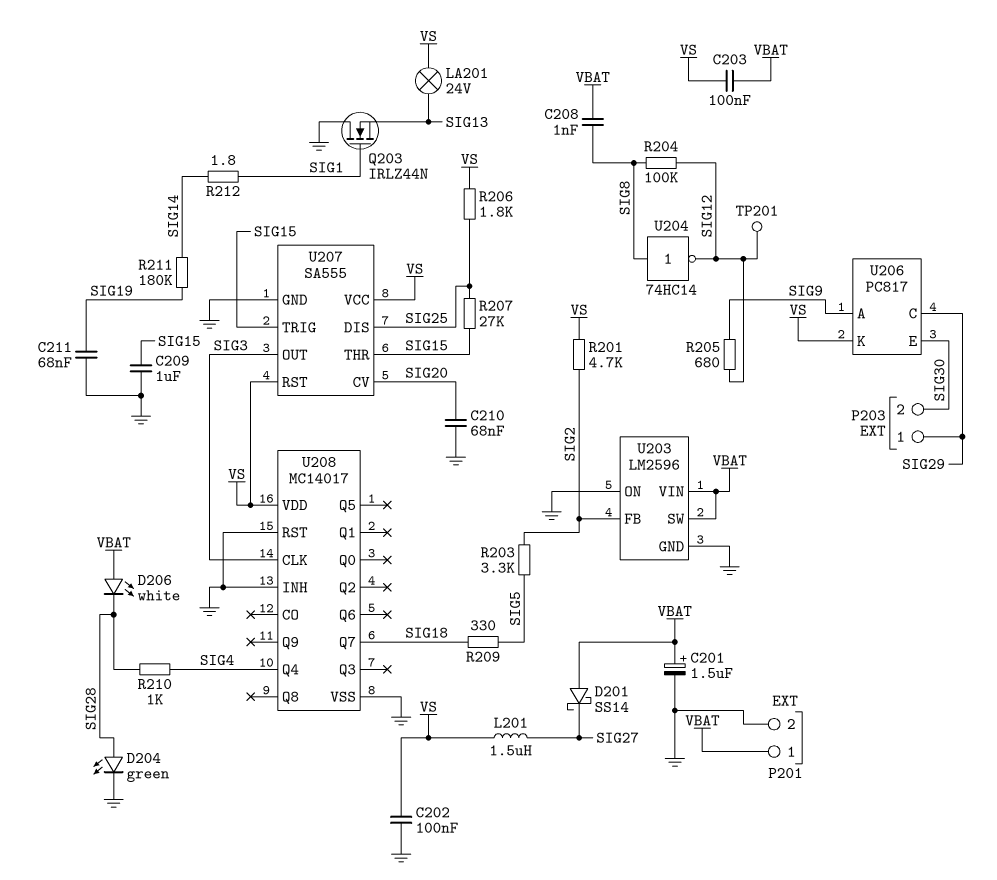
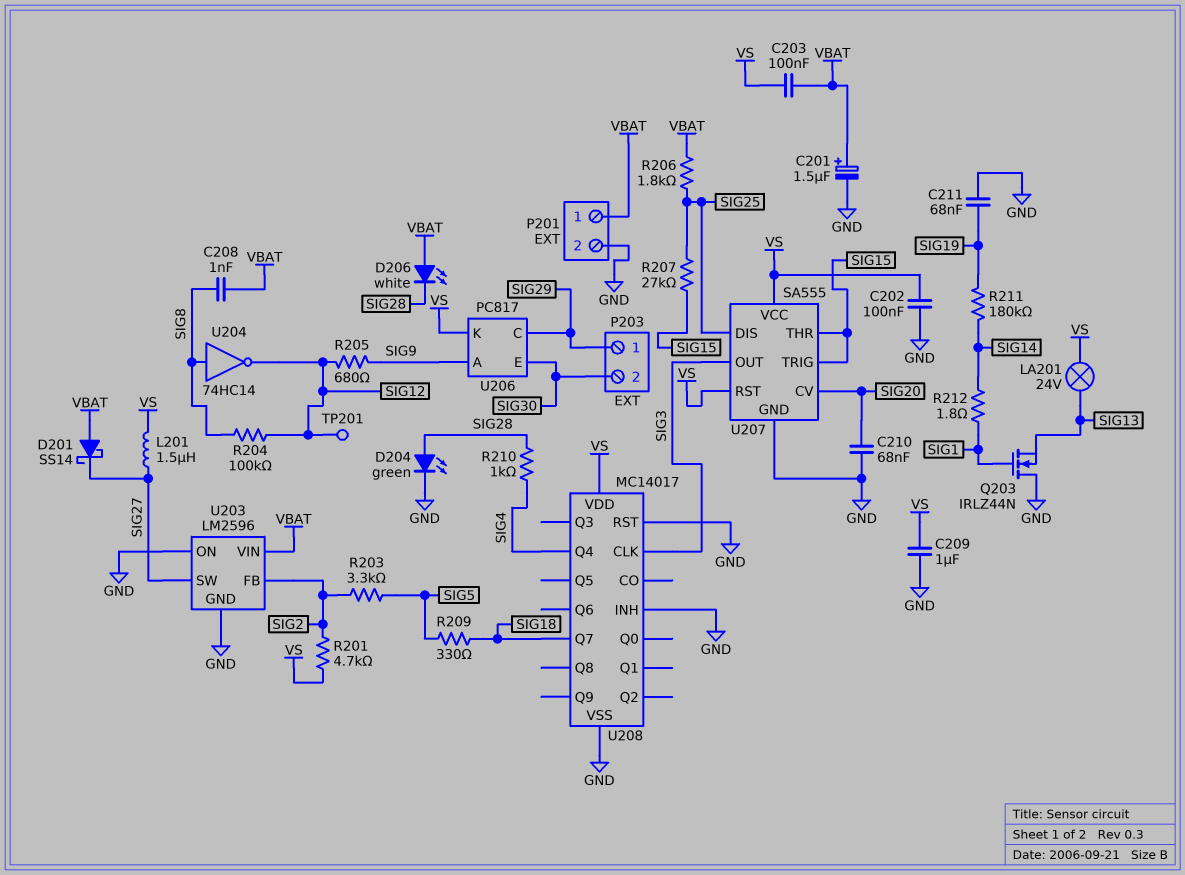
C209: 1uF (GND, SIG15) -> 1uF (GND, VS)
R206: 1.8k (SIG25, VS) -> 1.8k (SIG25, VBAT)
U203 pin SW: VBAT -> SIG27

